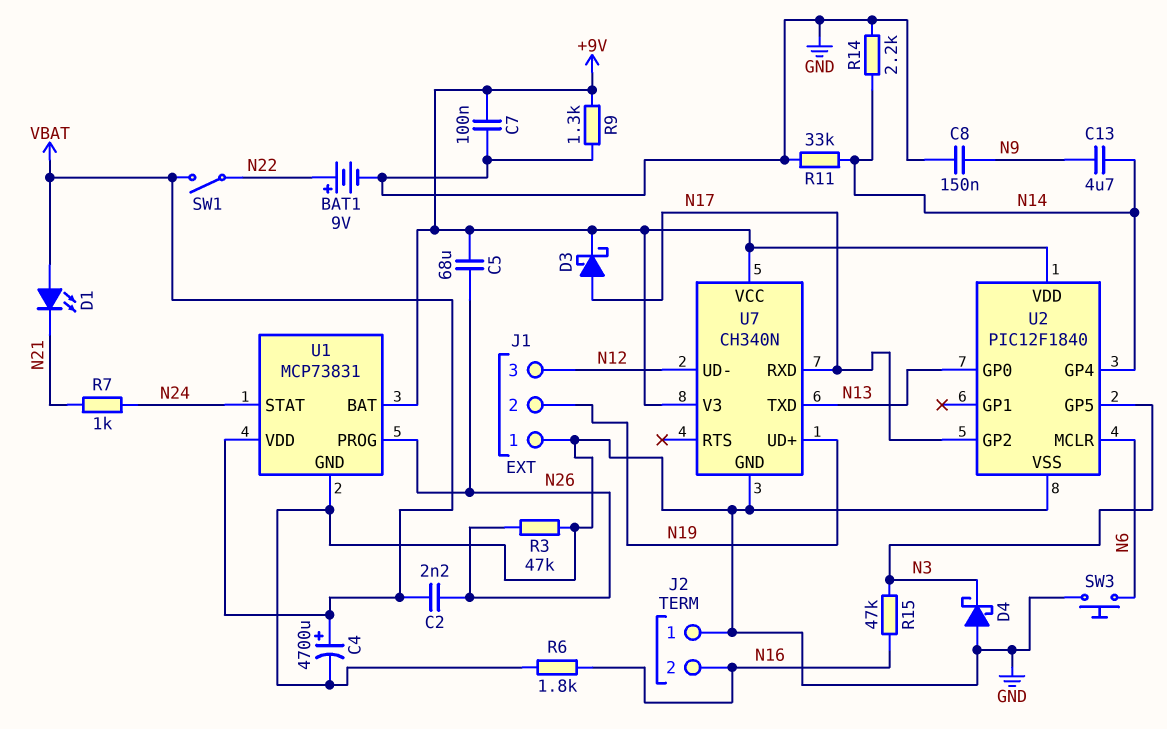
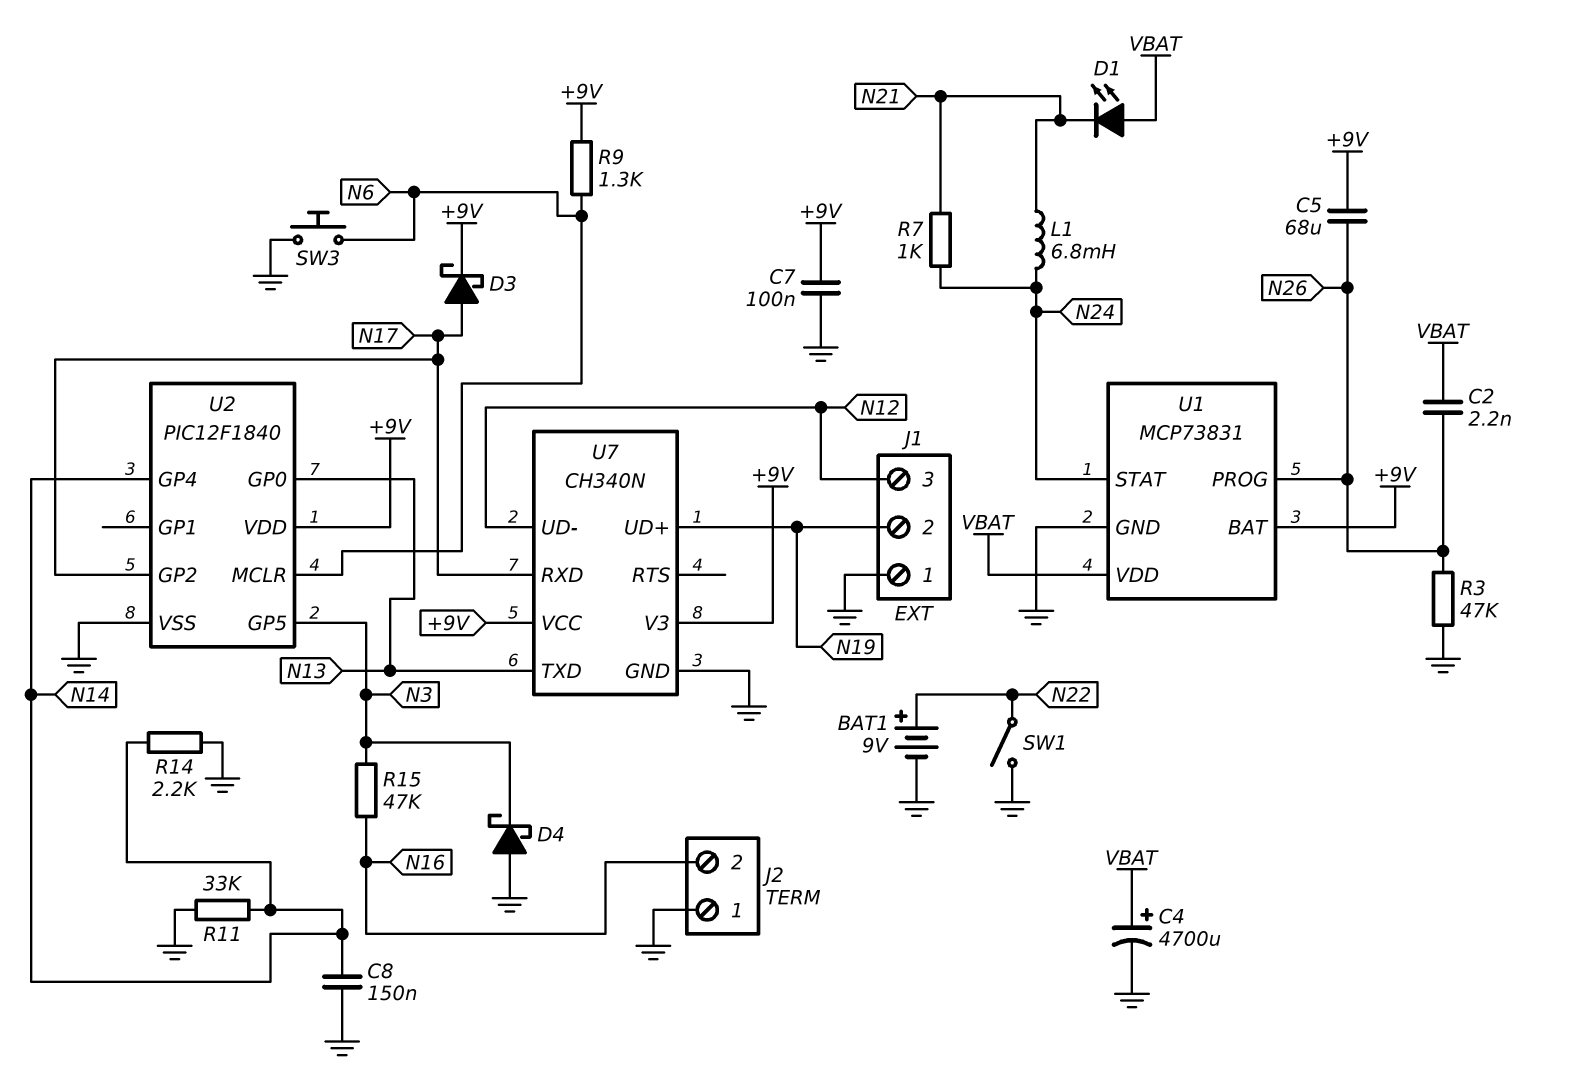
C8: 150nF (GND, N9) -> 150nF (GND, N14)
C13: 4.7uF (N9, N14) -> none
L1: none -> 6.8mH (N21, N24)
R6: 1.8k (GND, N16) -> none
R9: 1.3k (+9V, GND) -> 1.3k (+9V, N6)
SW1: switch (N22, VBAT) -> switch (GND, N22)

